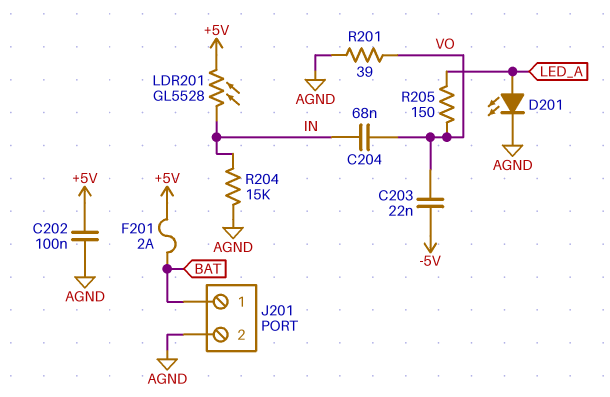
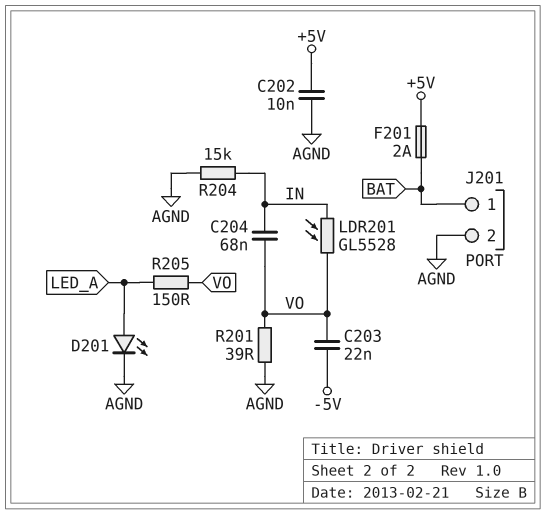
C202: 100nF (+5V, AGND) -> 10nF (+5V, AGND)
LDR201: GL5528 (+5V, IN) -> GL5528 (IN, VO)

